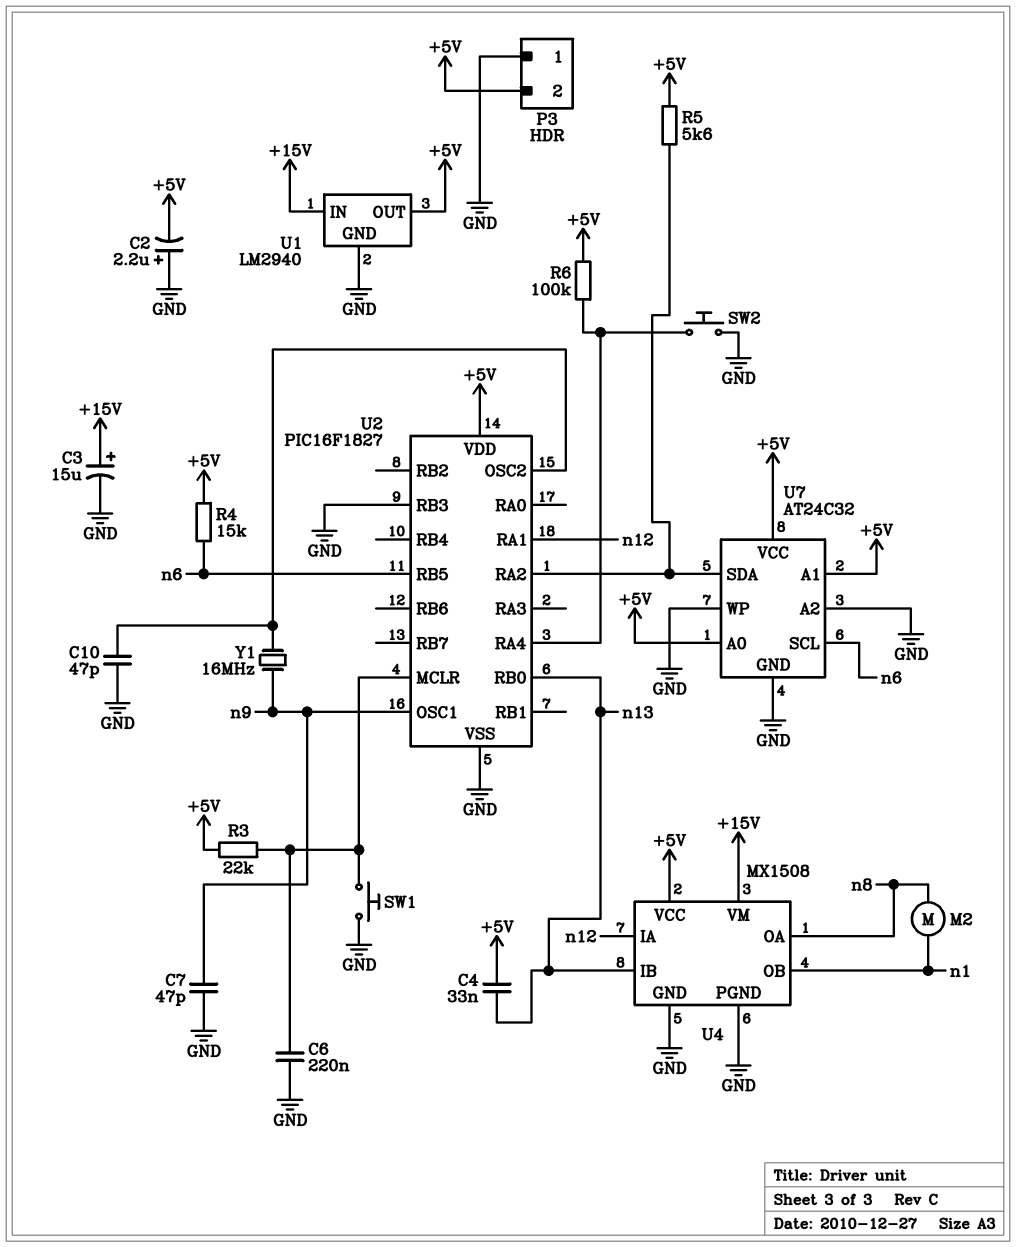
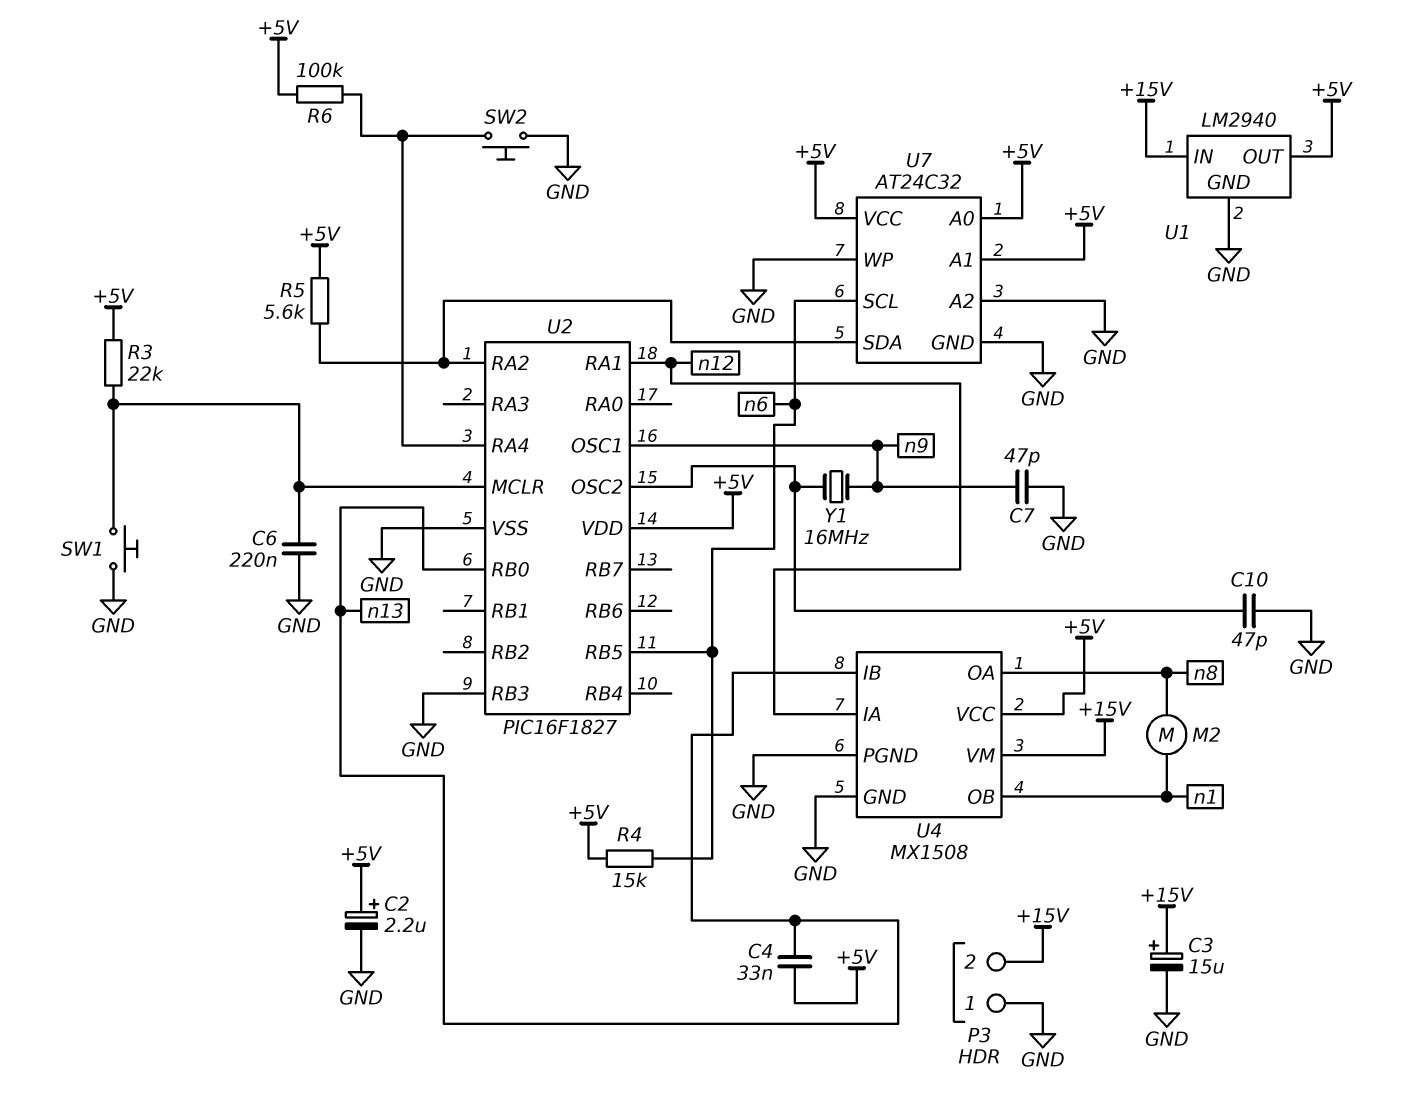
C2: 2.2uF (plus GND, minus +5V) -> 2.2uF (plus +5V, minus GND)
P3 pin 2: +5V -> +15V

